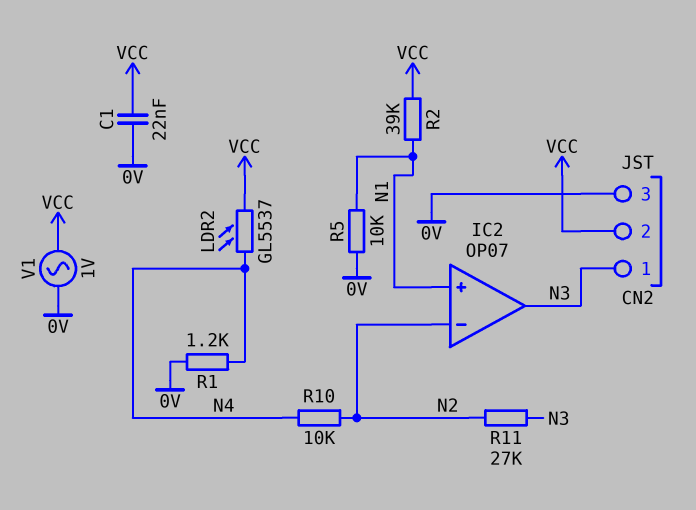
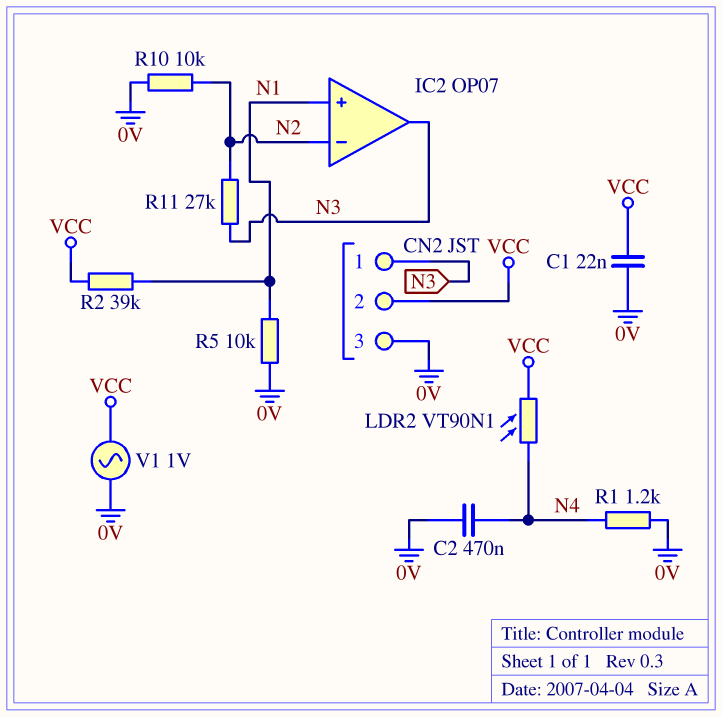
C2: none -> 470nF (0V, N4)
LDR2: GL5537 (N4, VCC) -> VT90N1 (N4, VCC)
R10: 10k (N2, N4) -> 10k (0V, N2)

